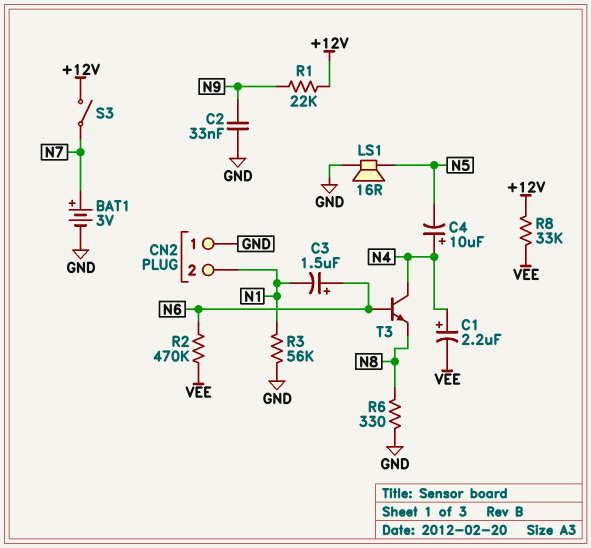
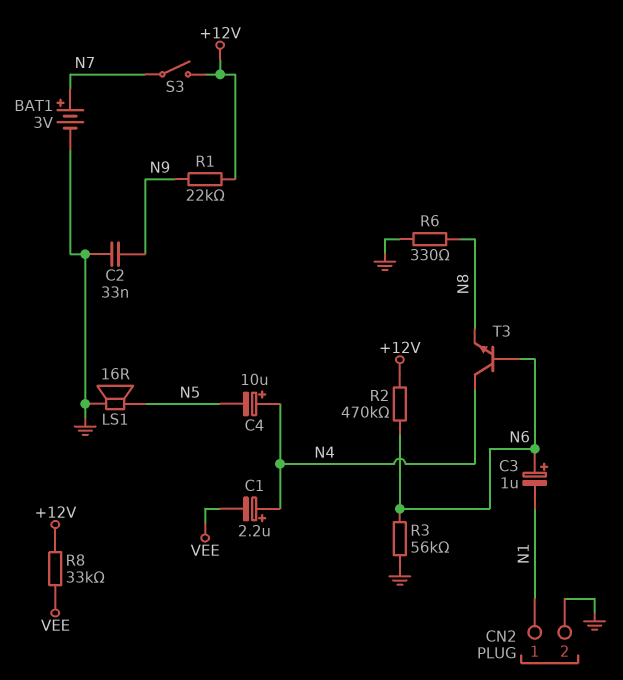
C3: 1.5uF (plus N6, minus N1) -> 1uF (plus N6, minus N1)
CN2 pin 1: GND -> N1
CN2 pin 2: N1 -> GND
R2: 470k (N6, VEE) -> 470k (+12V, N6)
R3: 56k (GND, N1) -> 56k (GND, N6)

